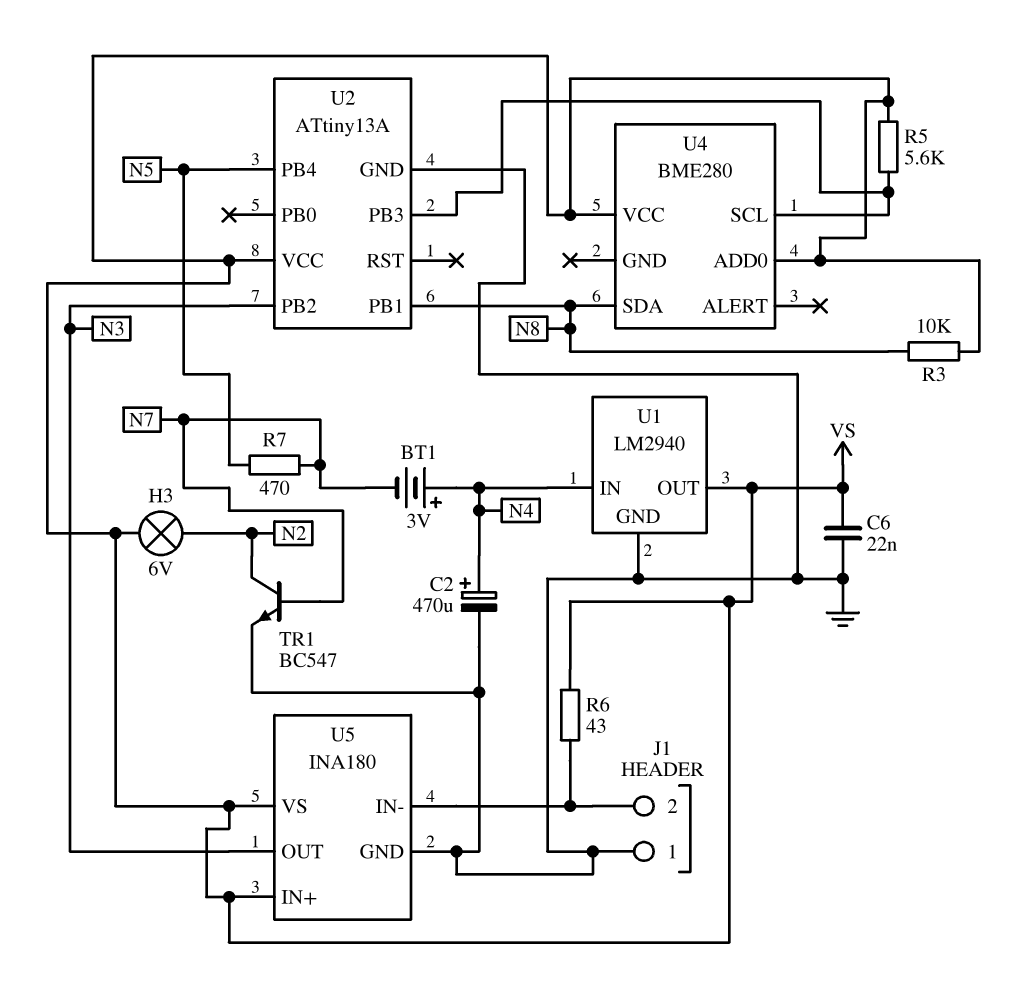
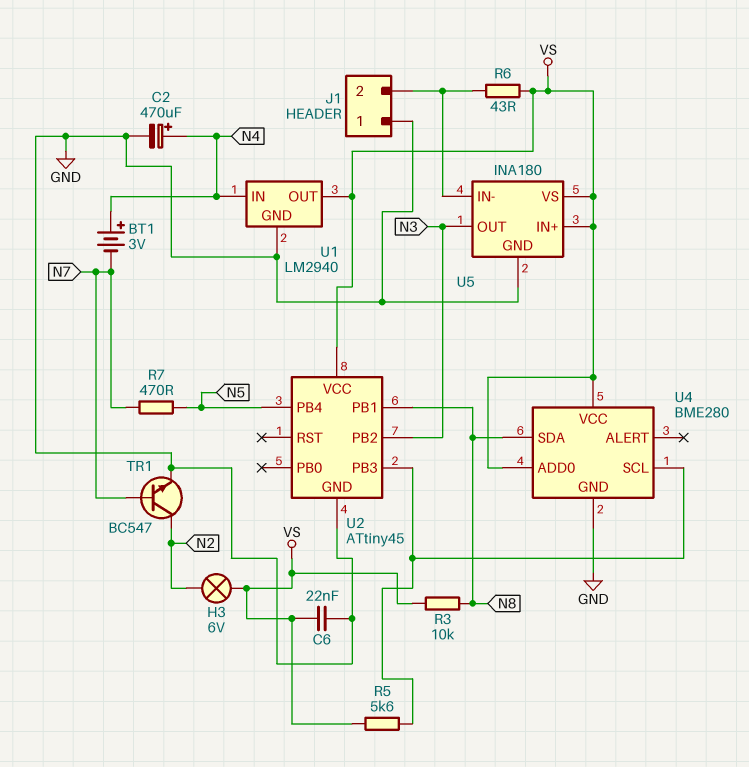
U2: ATtiny13A -> ATtiny45
U4 pin GND: none -> GND

